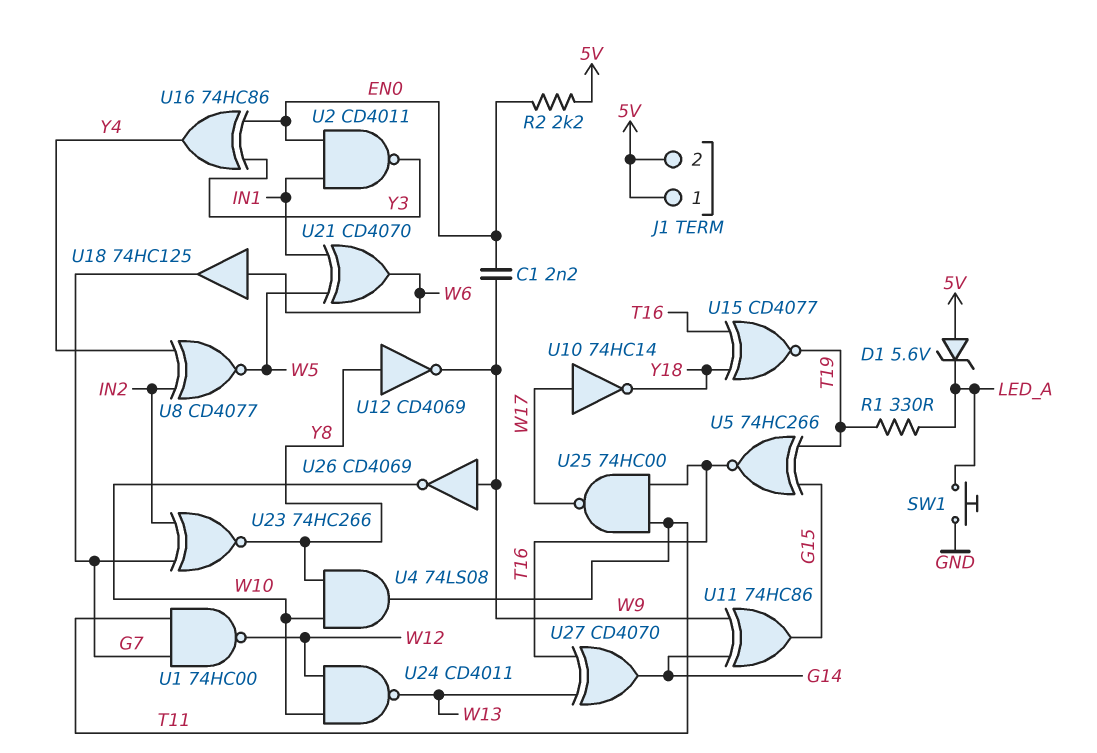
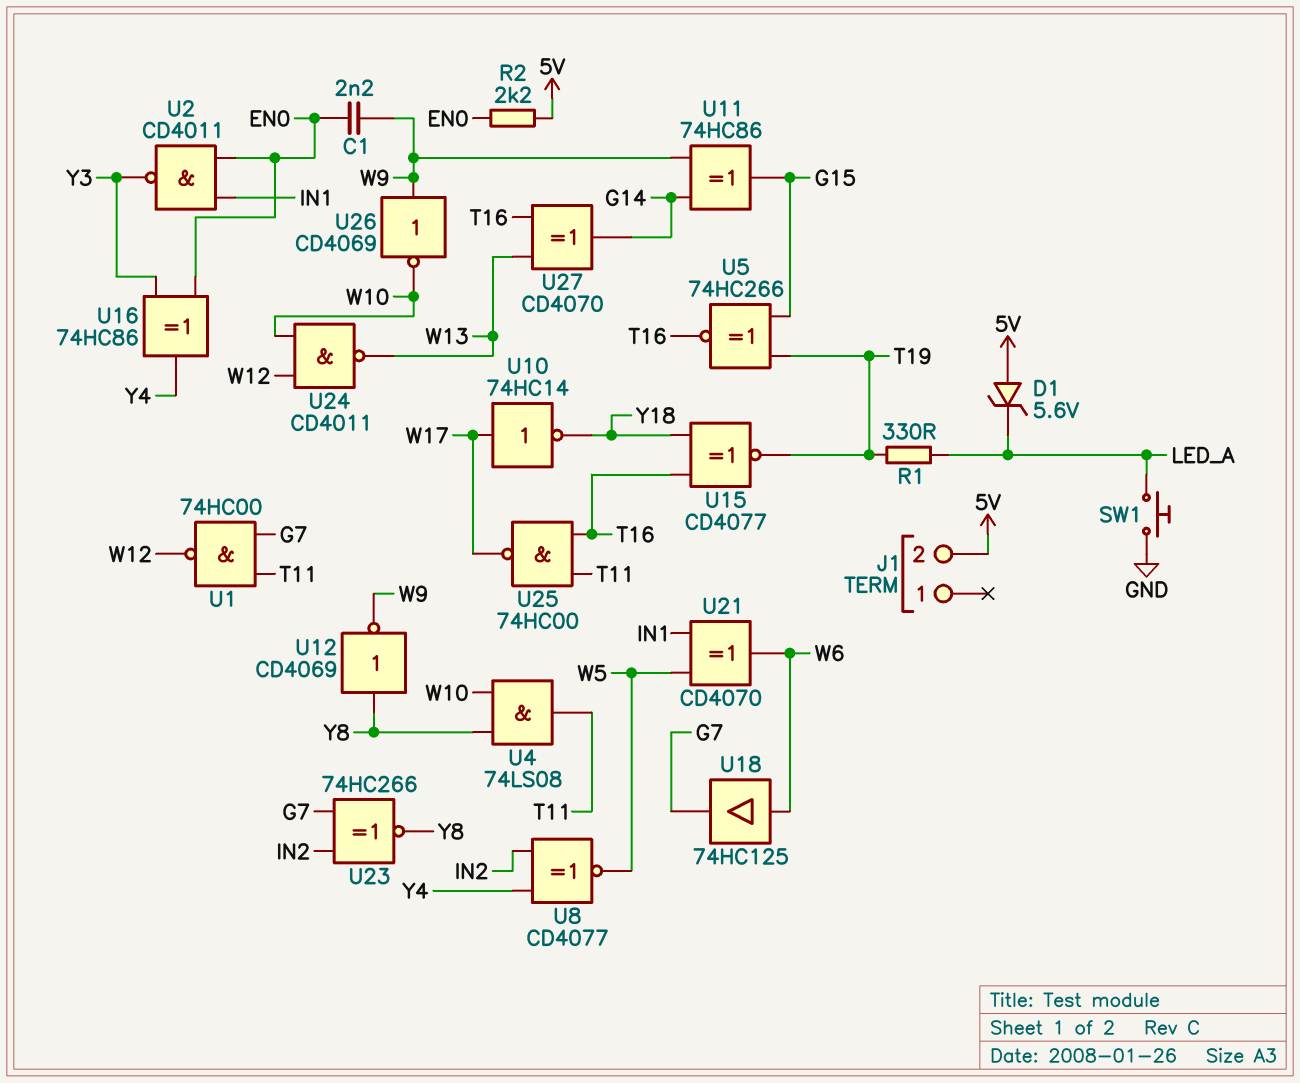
J1 pin 1: 5V -> none

